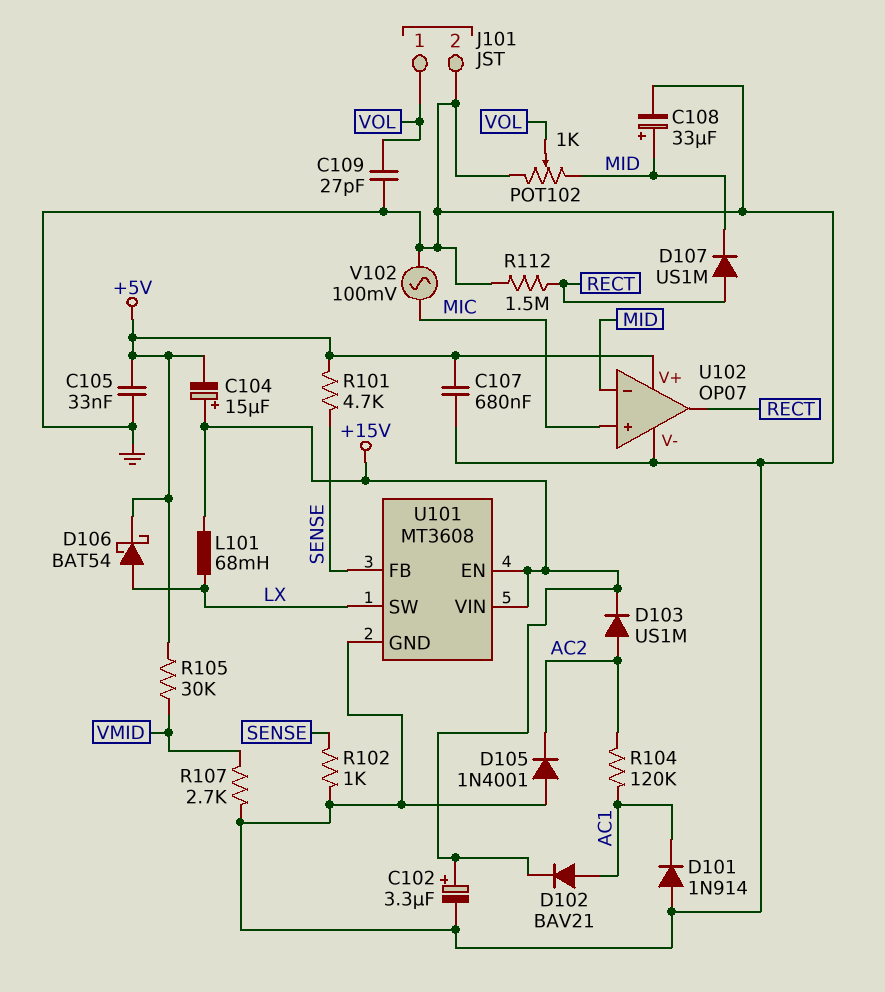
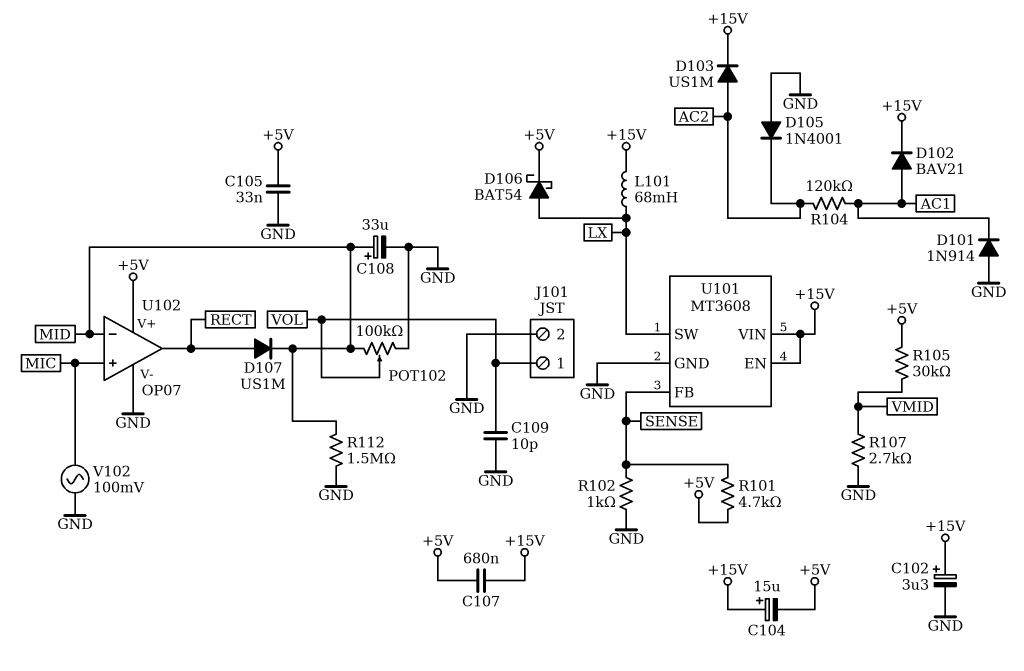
C107: 680nF (+5V, GND) -> 680nF (+5V, +15V)
C109: 27pF (GND, VOL) -> 10pF (GND, VOL)
POT102: 1k (GND, MID, wiper VOL) -> 100k (GND, MID, wiper VOL)
R112: 1.5M (GND, RECT) -> 1.5M (GND, MID)

